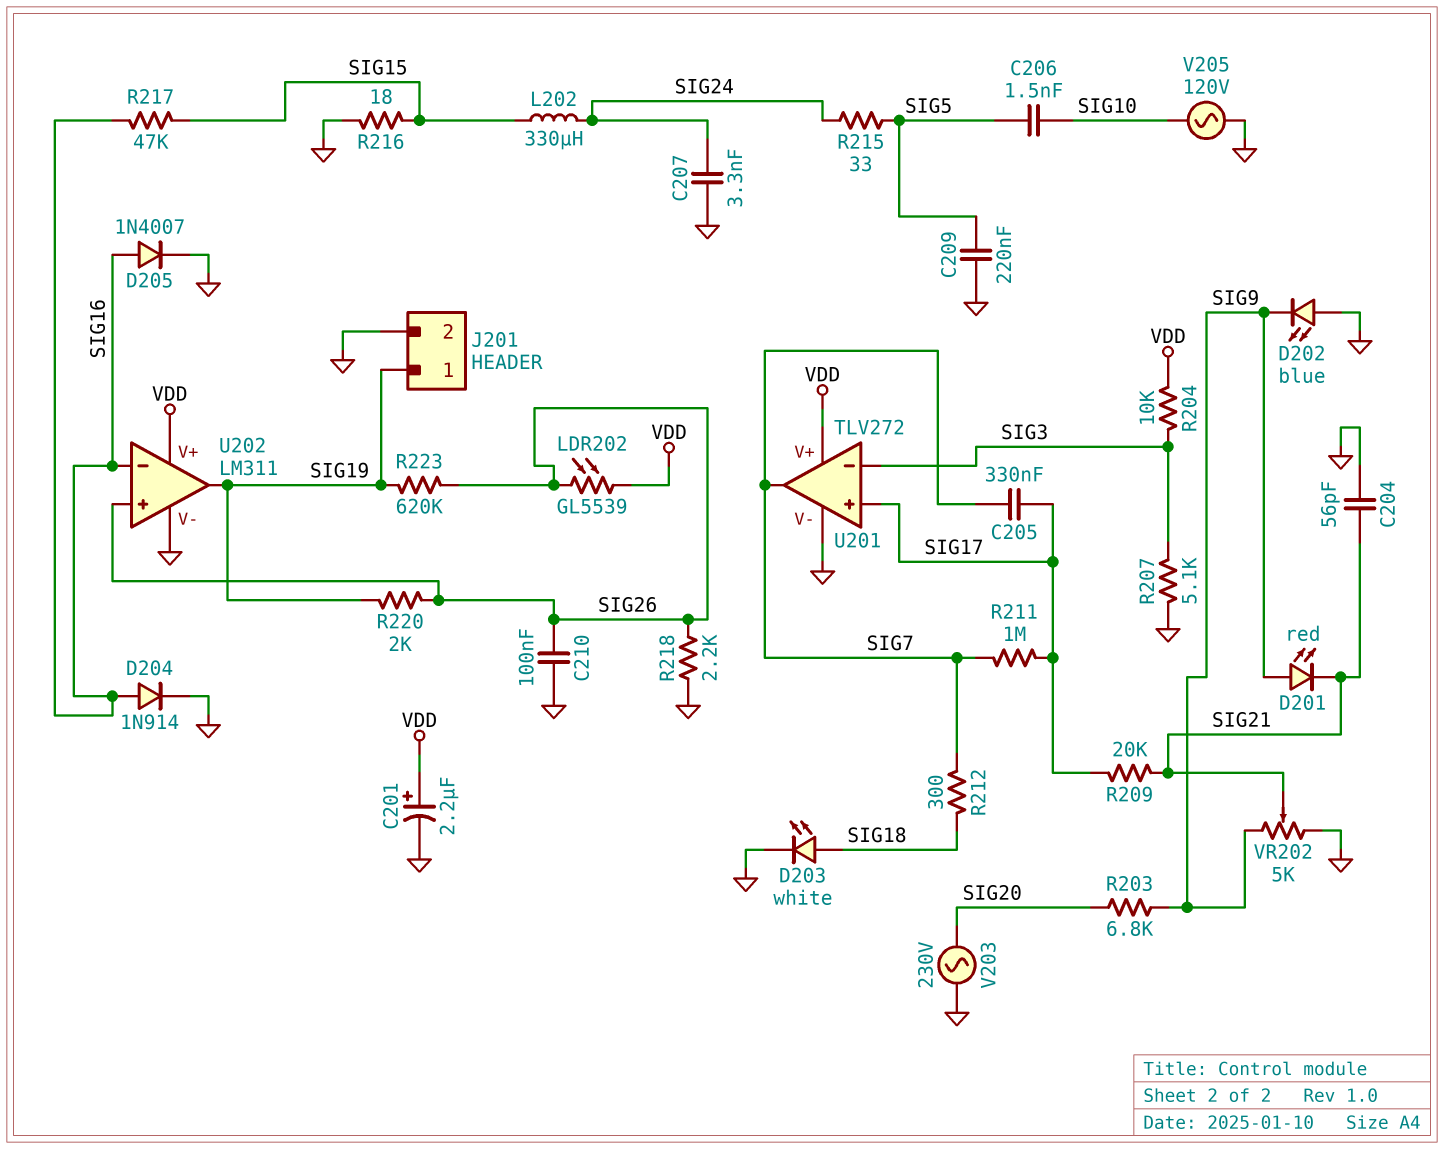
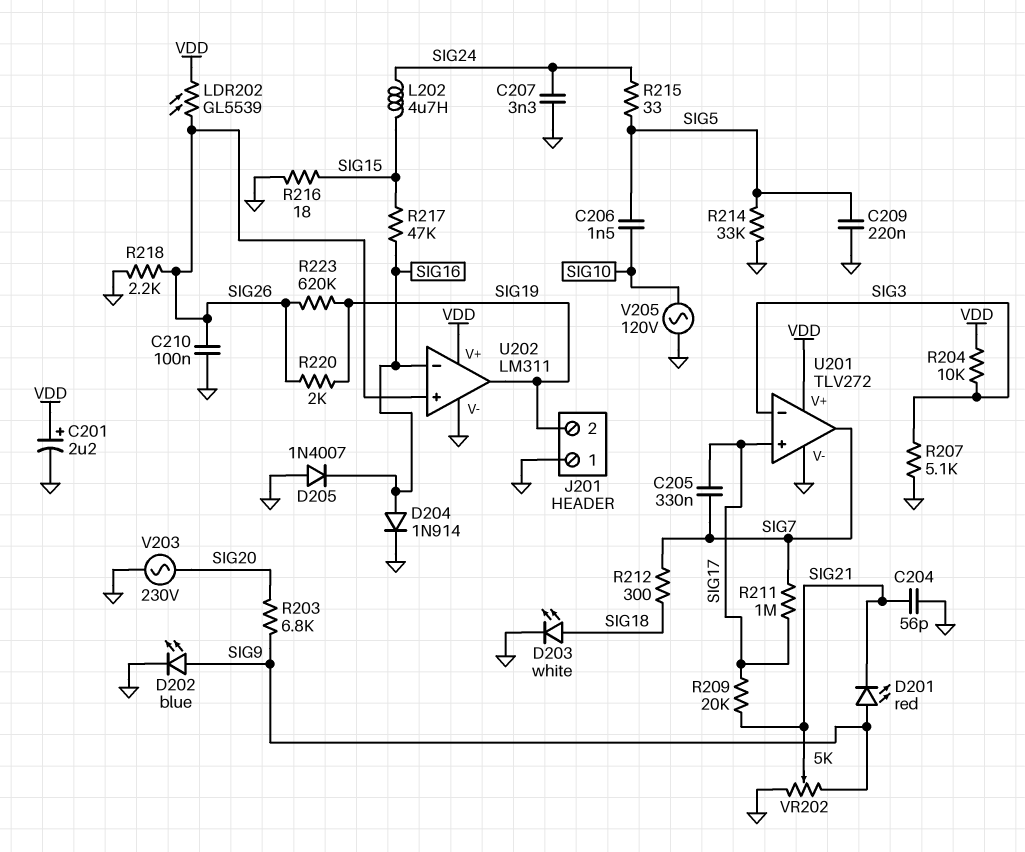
D202: LED blue (A GND, K SIG9) -> LED blue (A SIG9, K GND)
D205: diode 1N4007 (A SIG16, K GND) -> diode 1N4007 (A GND, K SIG16)
J201 pin 1: SIG19 -> GND
J201 pin 2: GND -> SIG19
L202: 330uH (SIG15, SIG24) -> 4.7uH (SIG15, SIG24)
R214: none -> 33k (GND, SIG5)

